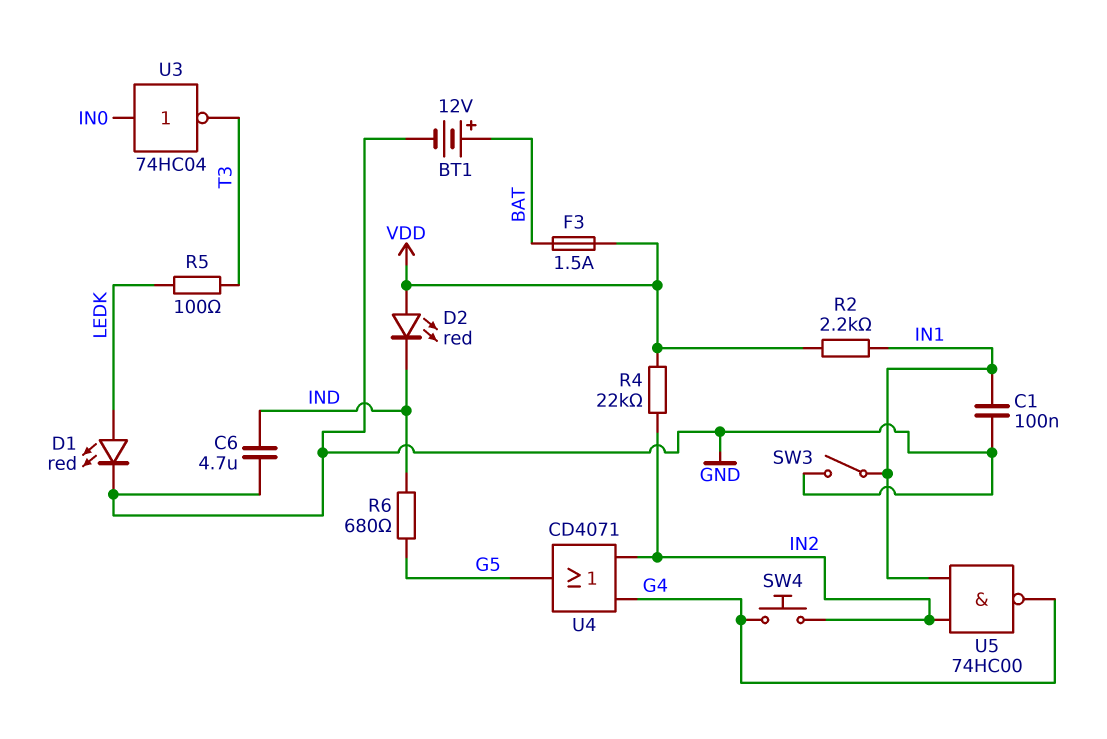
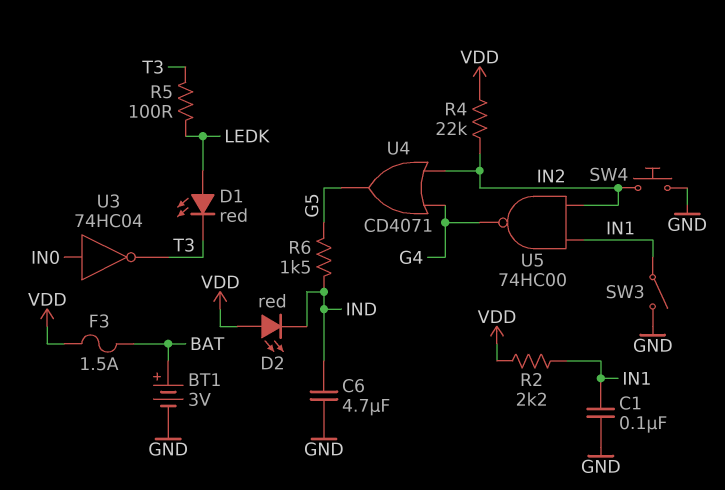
BT1: 12V (plus BAT, minus GND) -> 3V (plus BAT, minus GND)
D1: LED red (A LEDK, K GND) -> LED red (A LEDK, K T3)
R6: 680 (G5, IND) -> 1.5k (G5, IND)
SW4: button (G4, IN2) -> button (GND, IN2)

